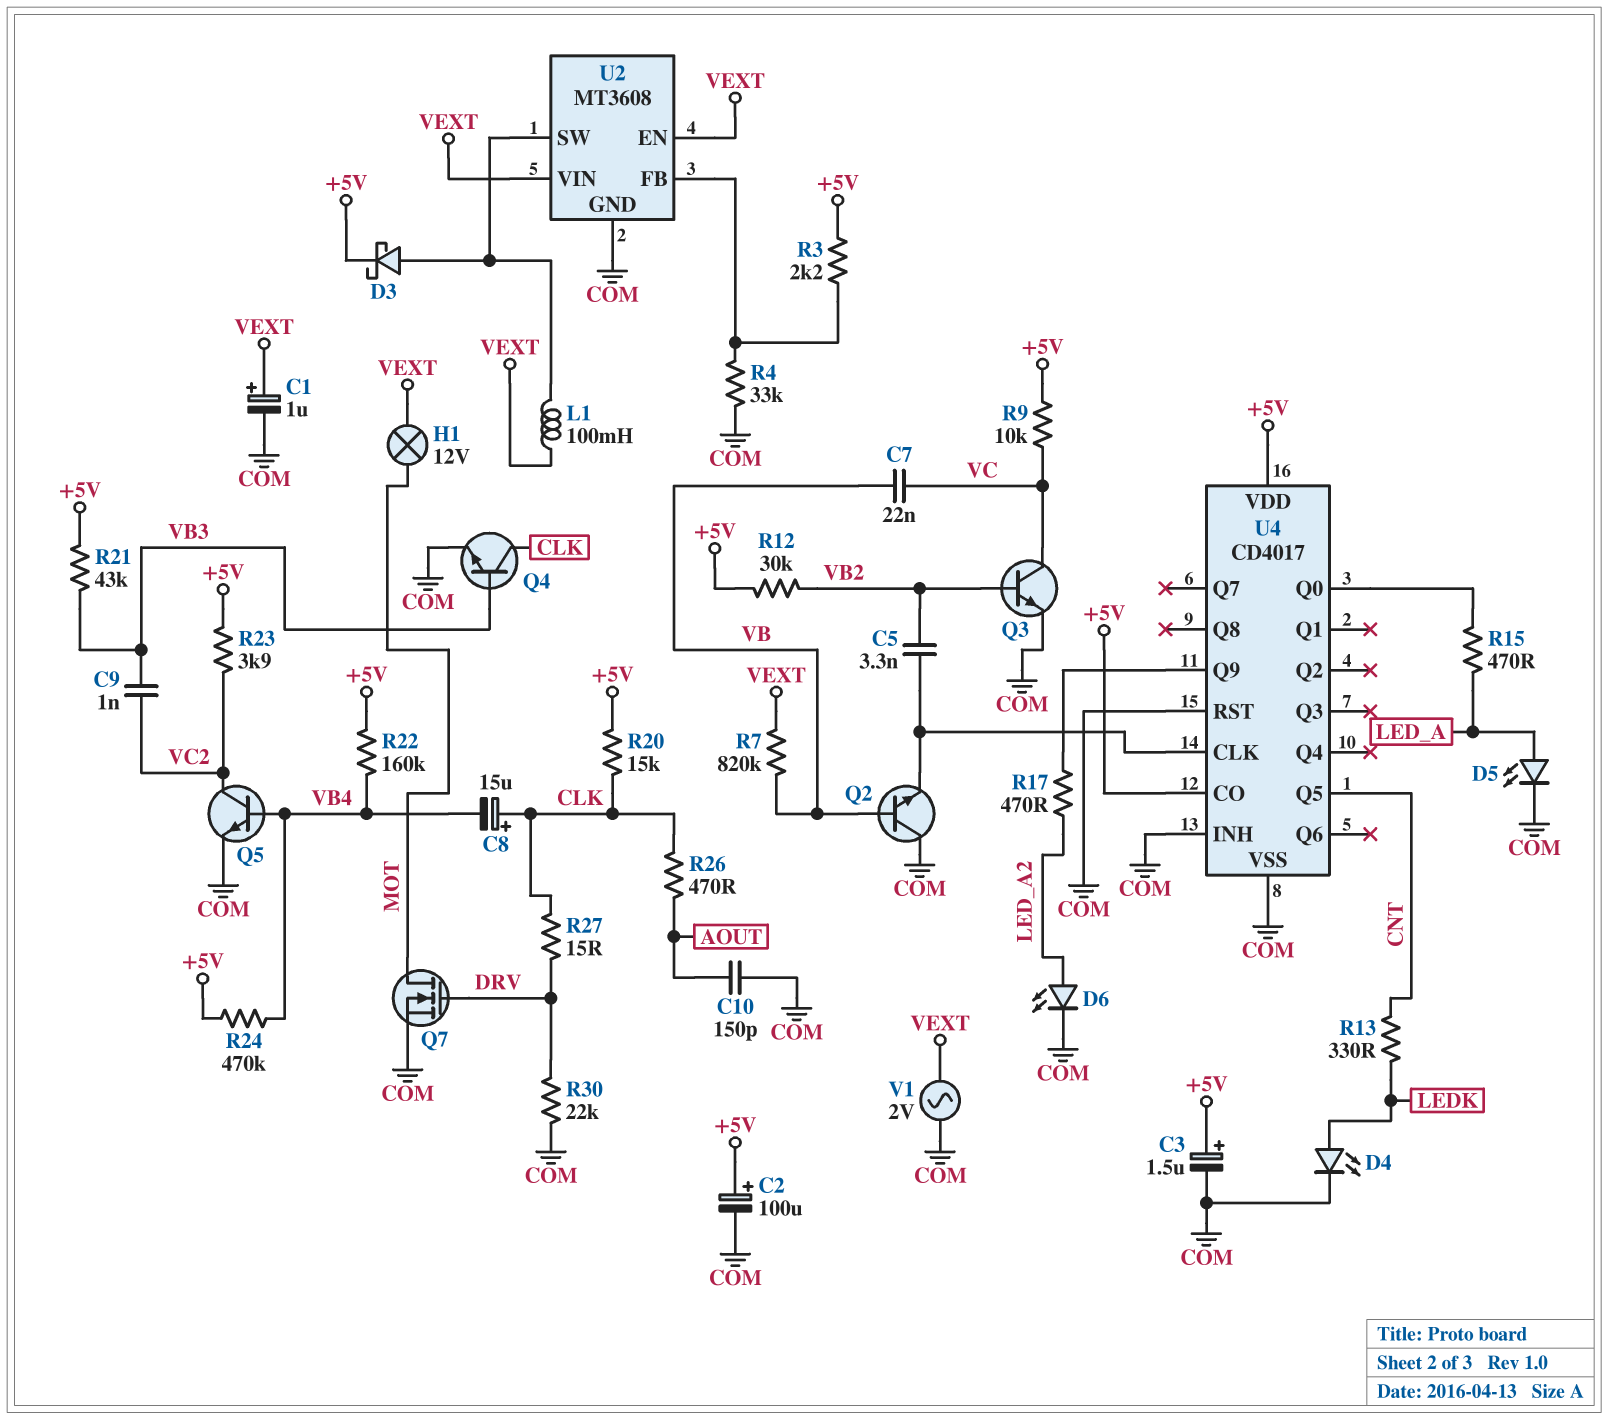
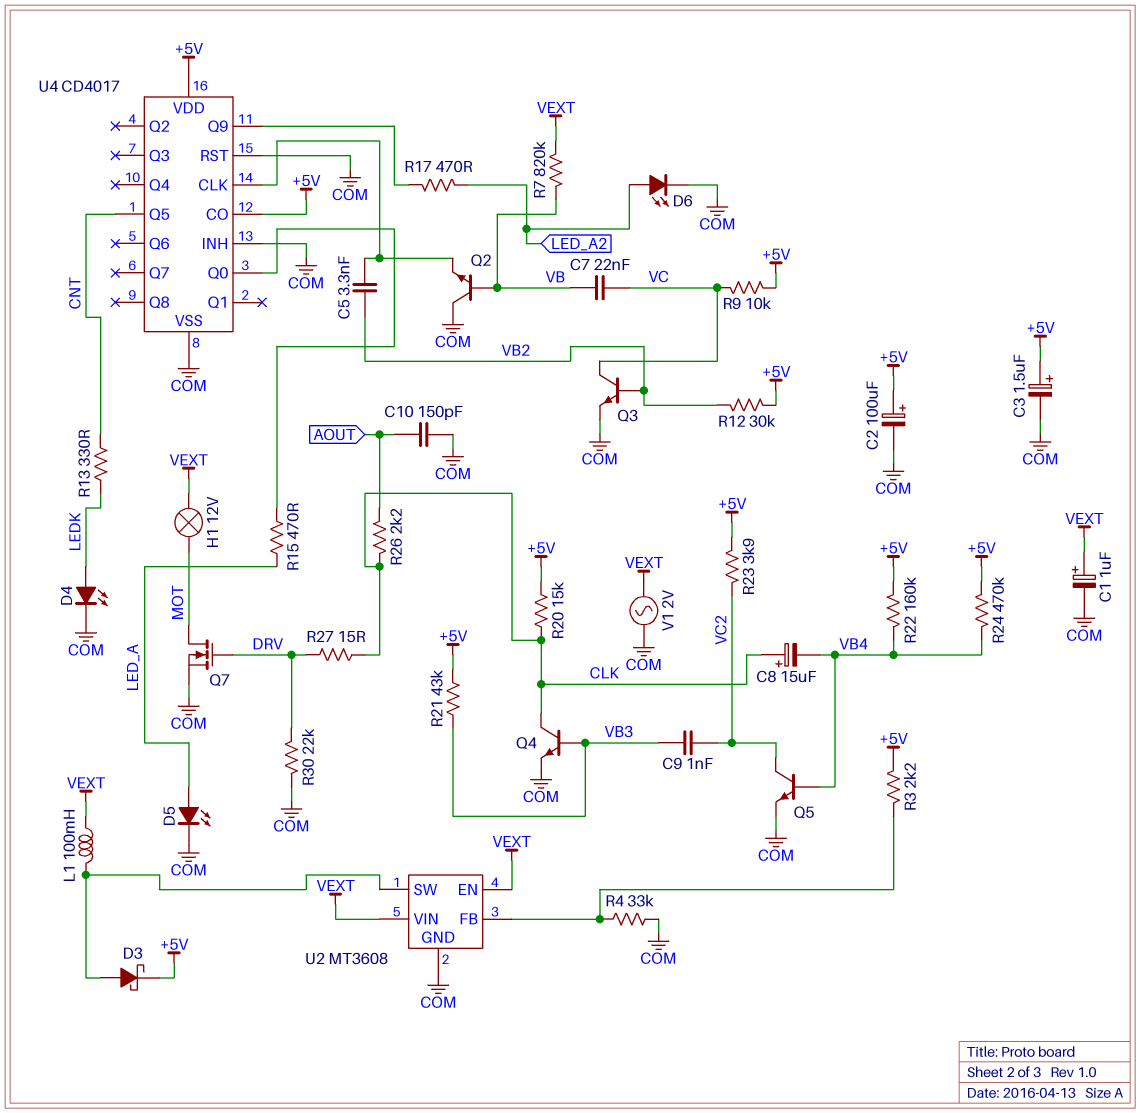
R26: 470 (AOUT, CLK) -> 2.2k (AOUT, CLK)

